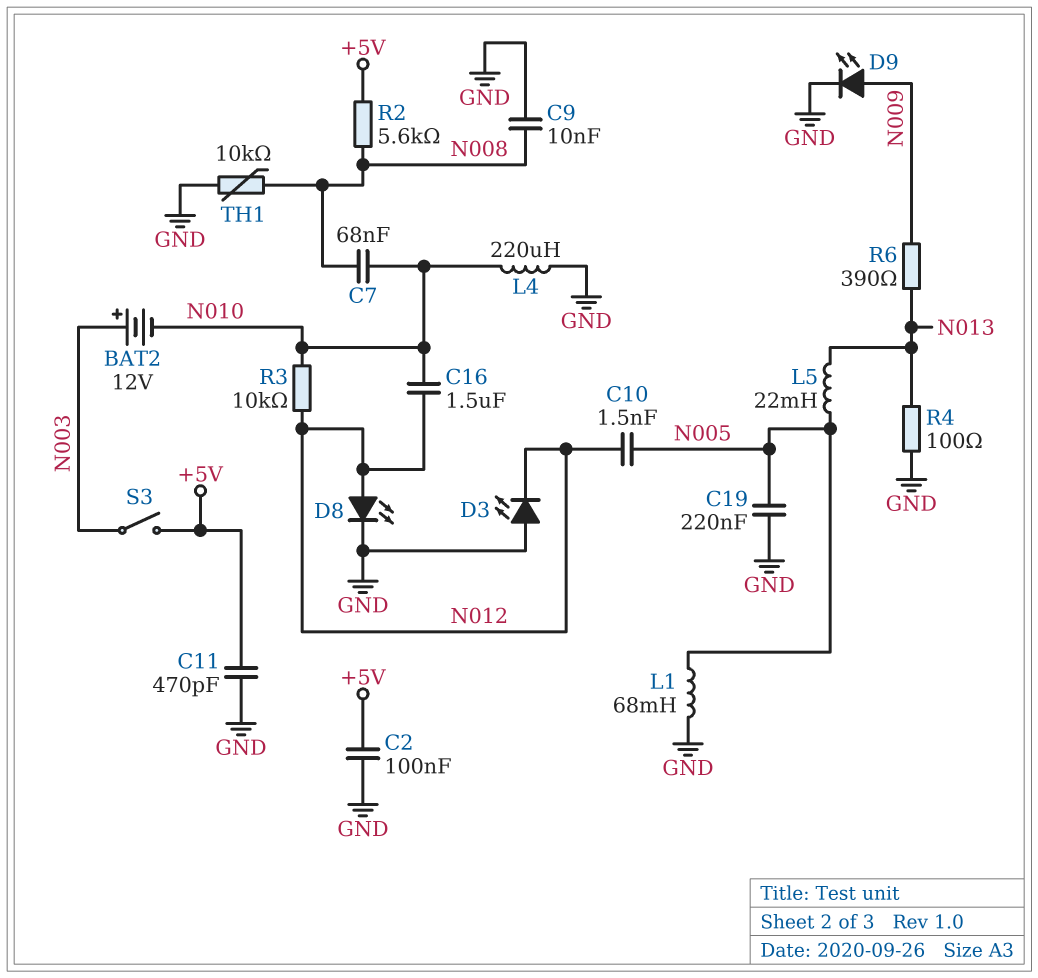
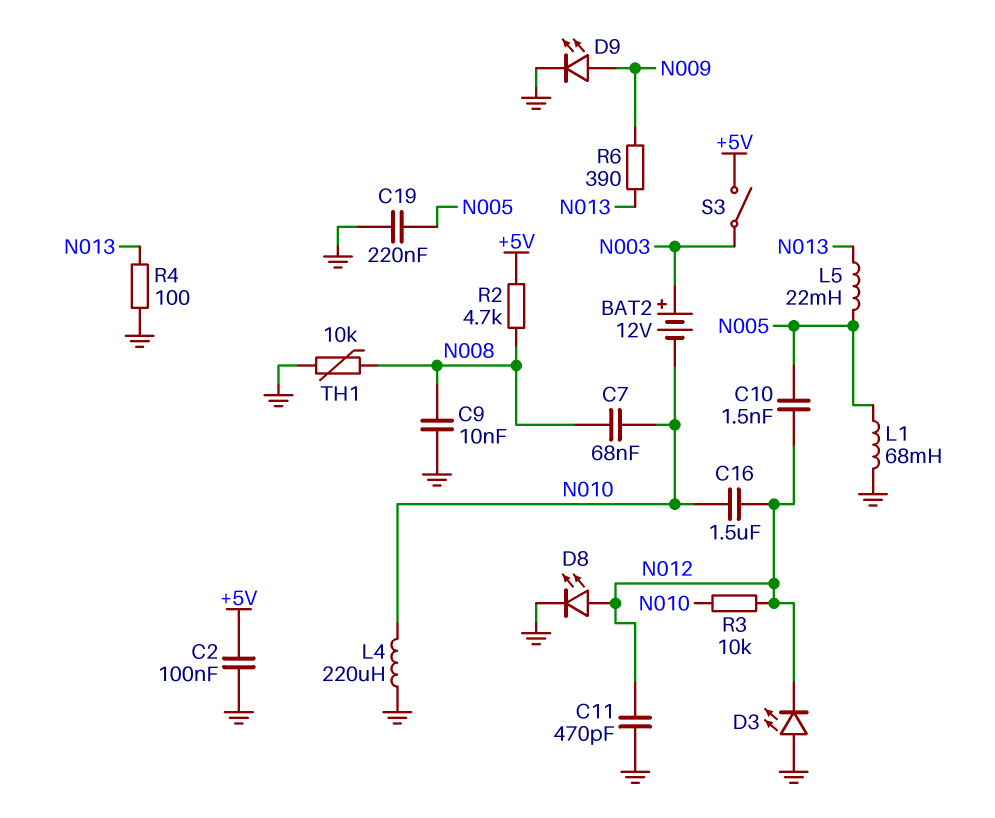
C11: 470pF (+5V, GND) -> 470pF (GND, N012)
R2: 5.6k (+5V, N008) -> 4.7k (+5V, N008)

